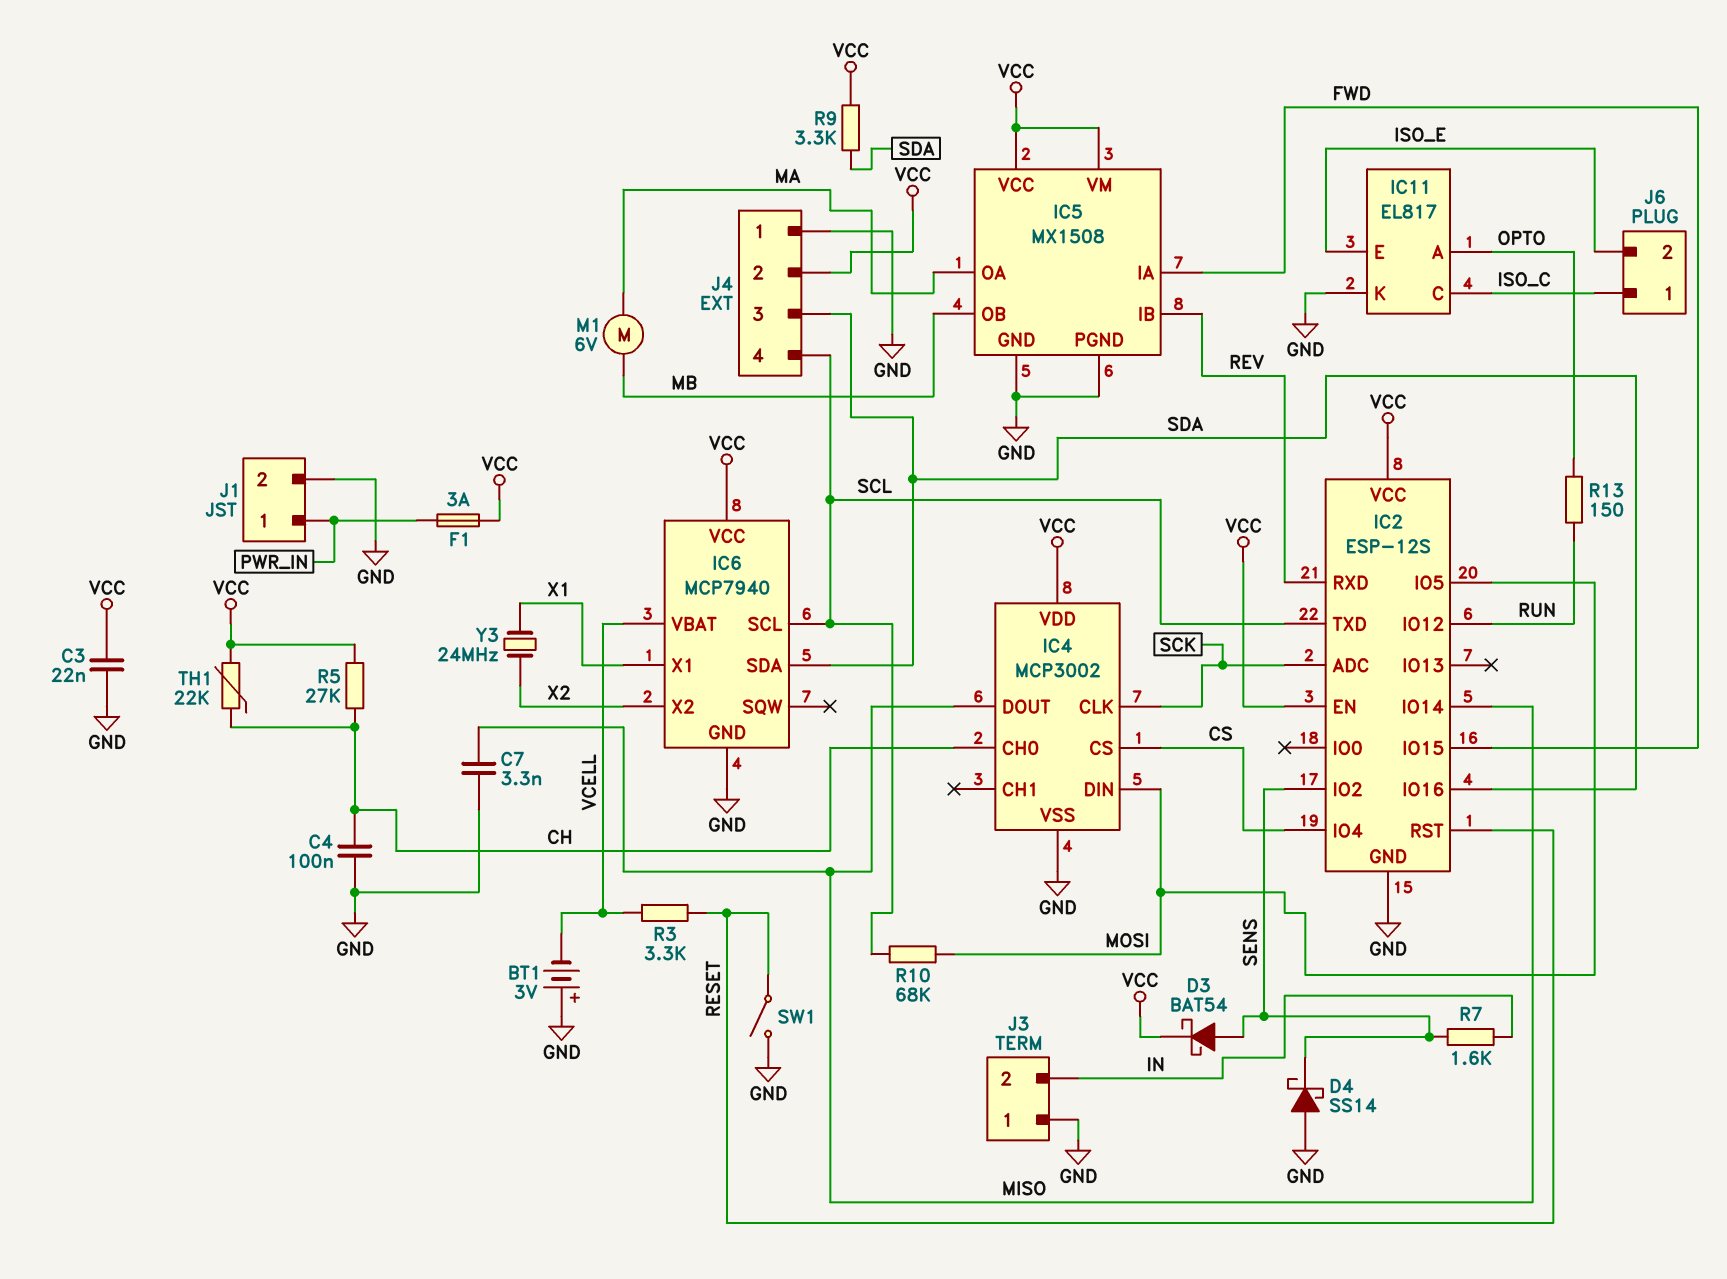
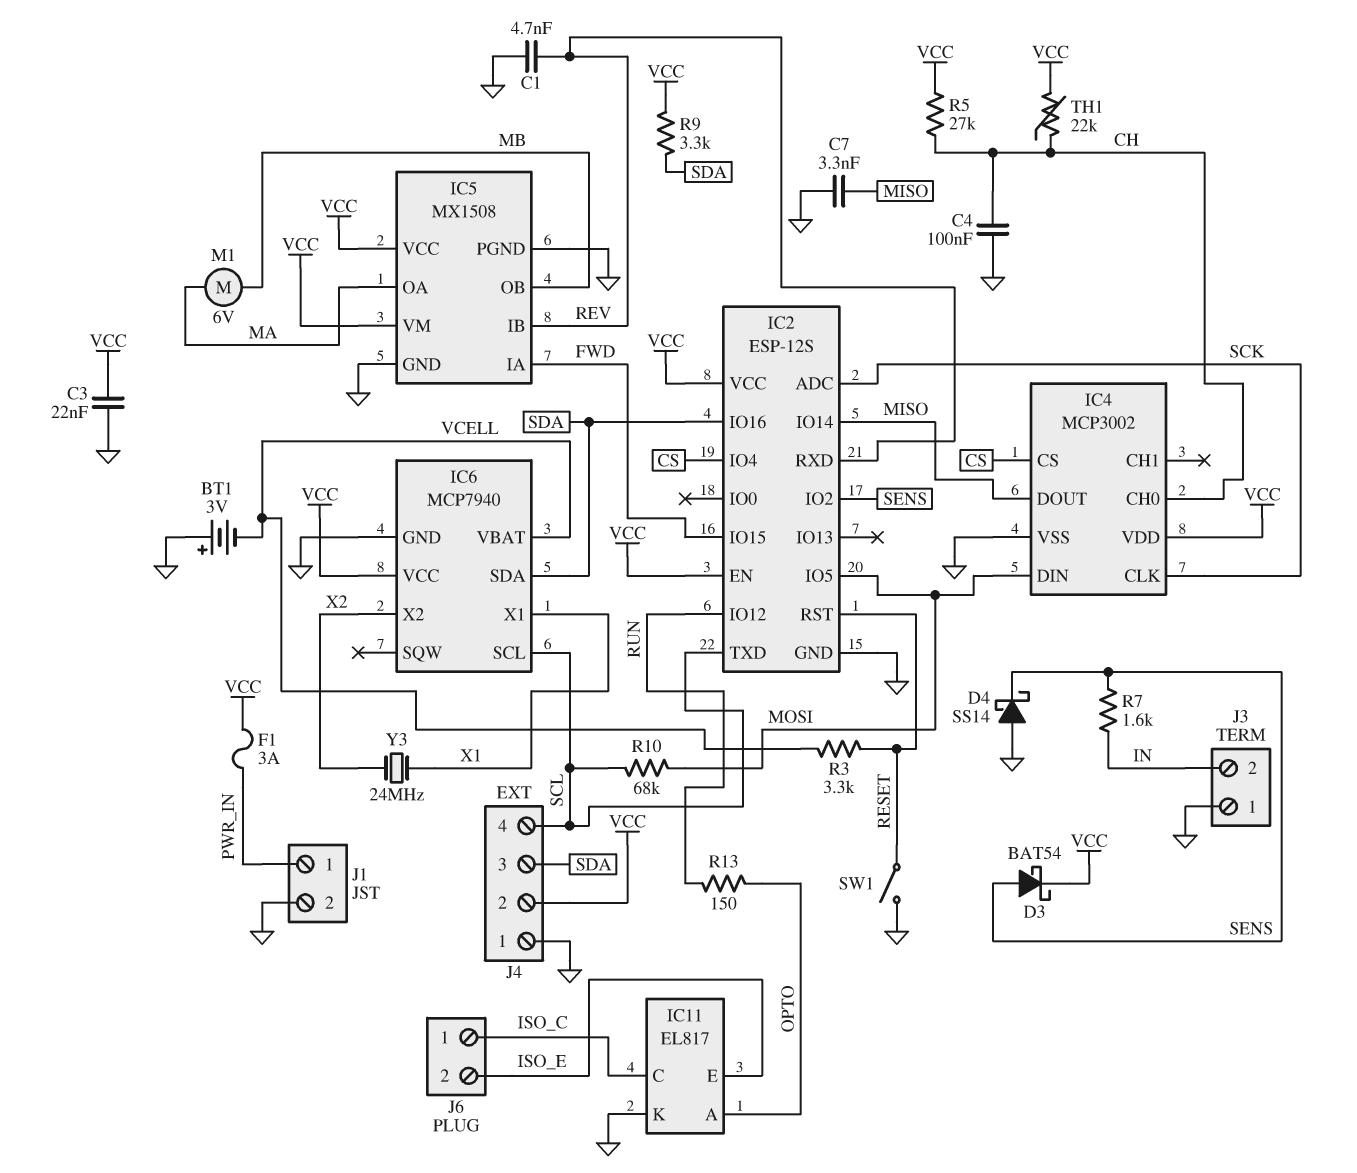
C1: none -> 4.7nF (GND, REV)

